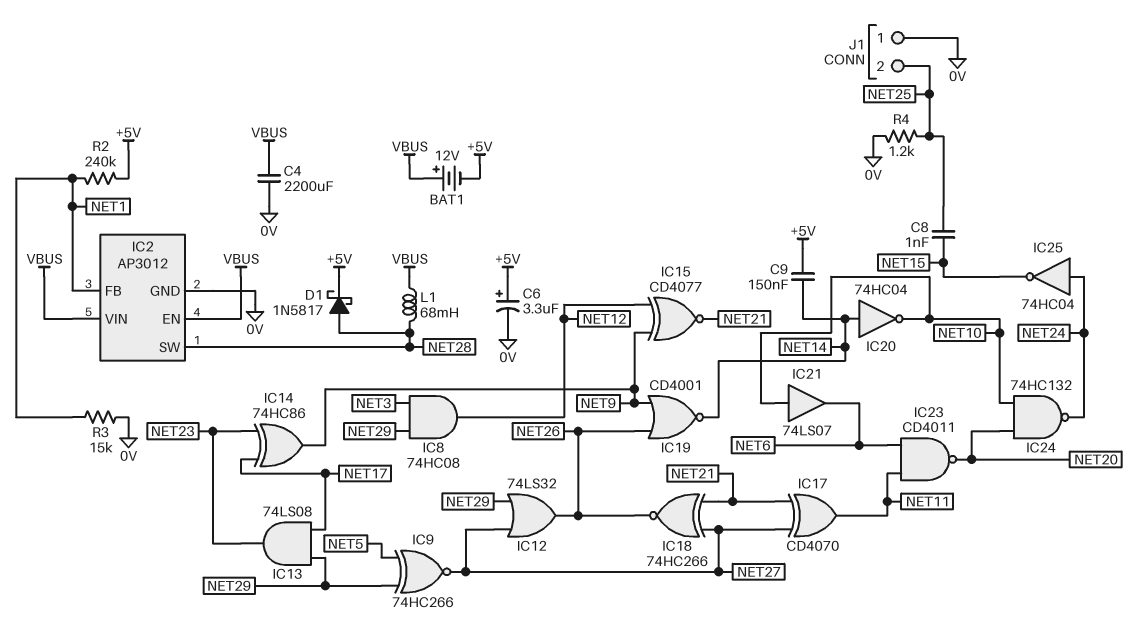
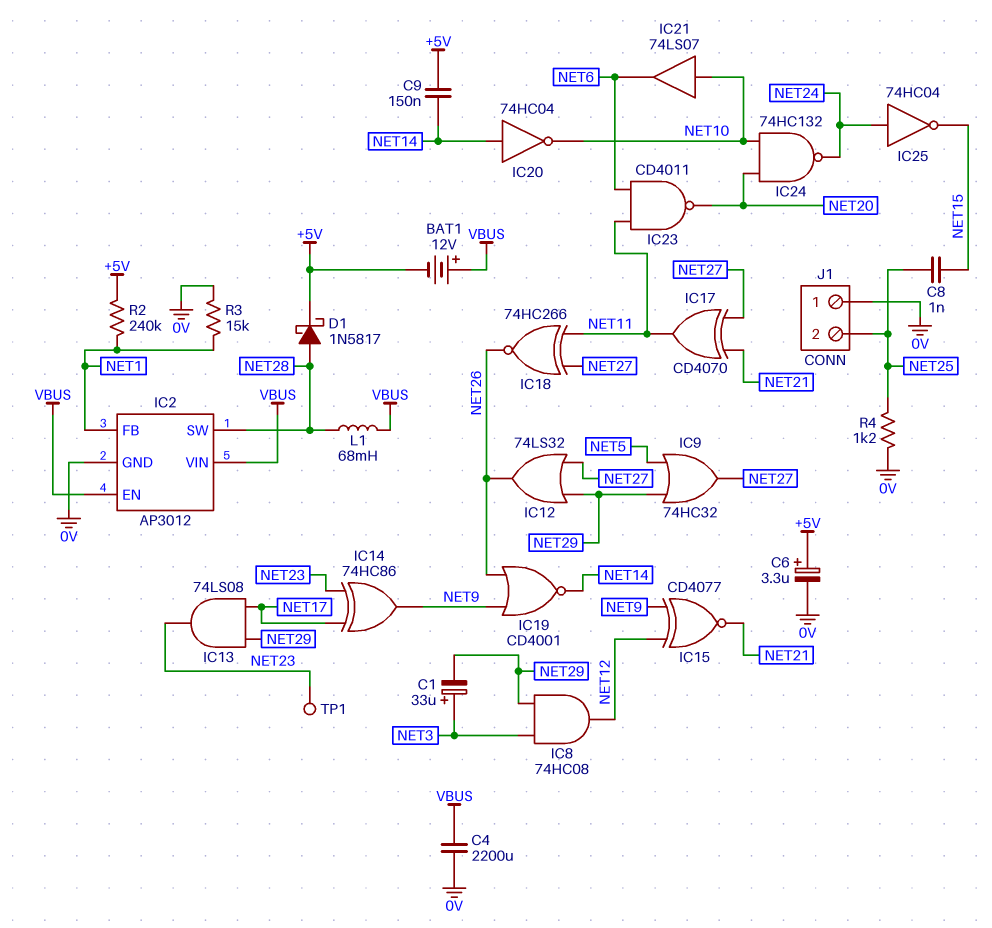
C1: none -> 33uF (plus NET3, minus NET29)
IC9: XNOR 74HC266 (in NET5, in NET29, out NET27) -> OR 74HC32 (in NET5, in NET29, out NET27)
IC18: XNOR 74HC266 (in NET21, in NET27, out NET26) -> XNOR 74HC266 (in NET11, in NET27, out NET26)
TP1: none -> test point (NET23)

